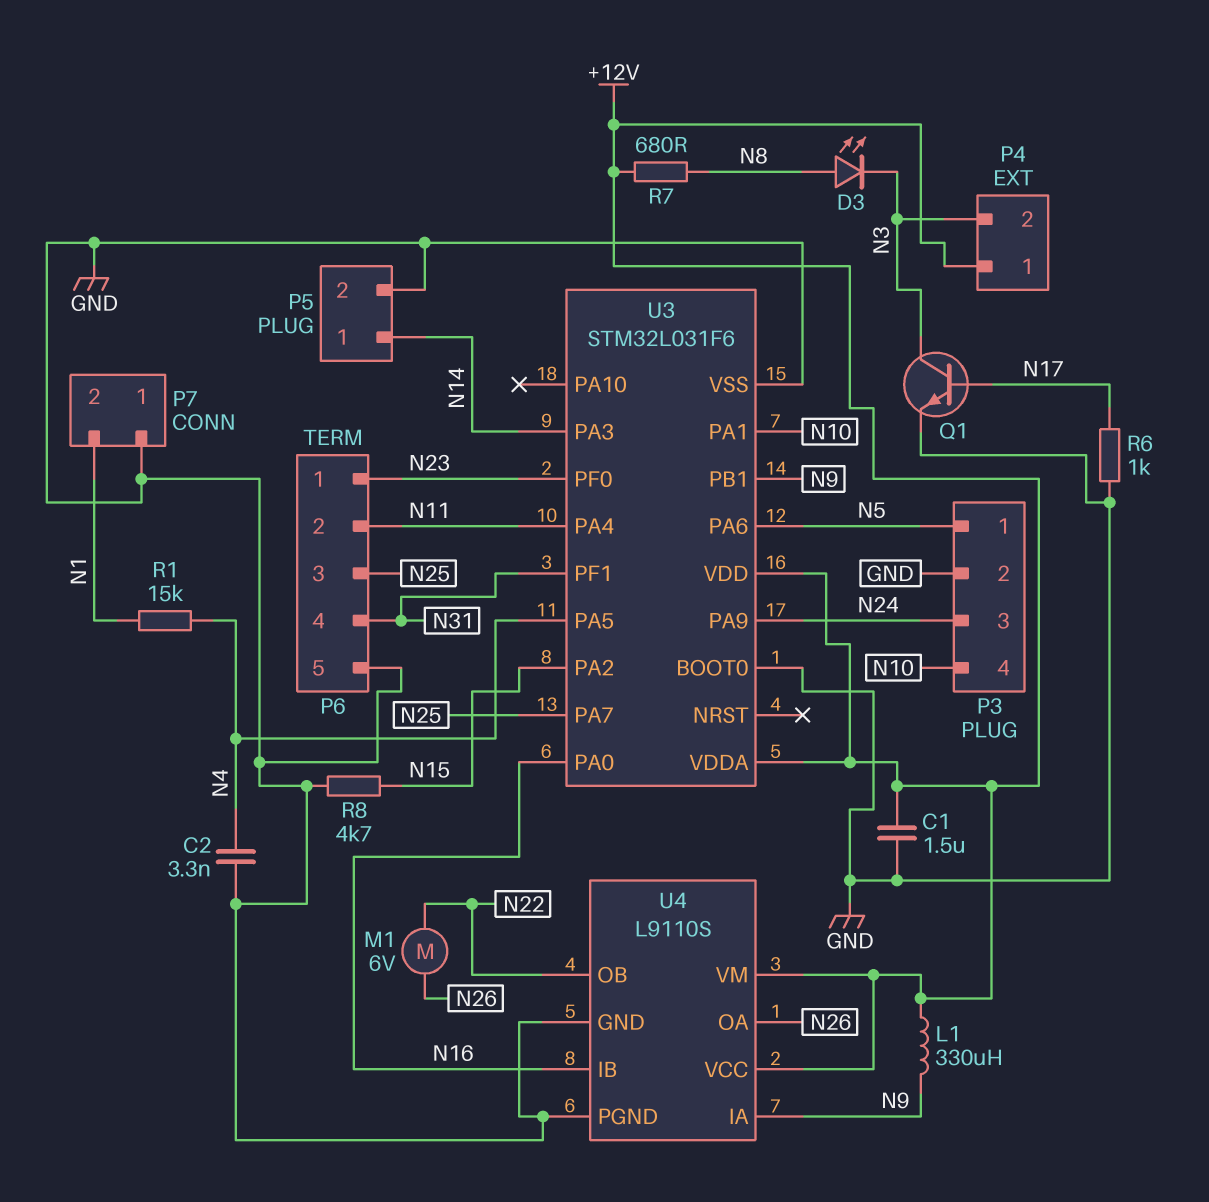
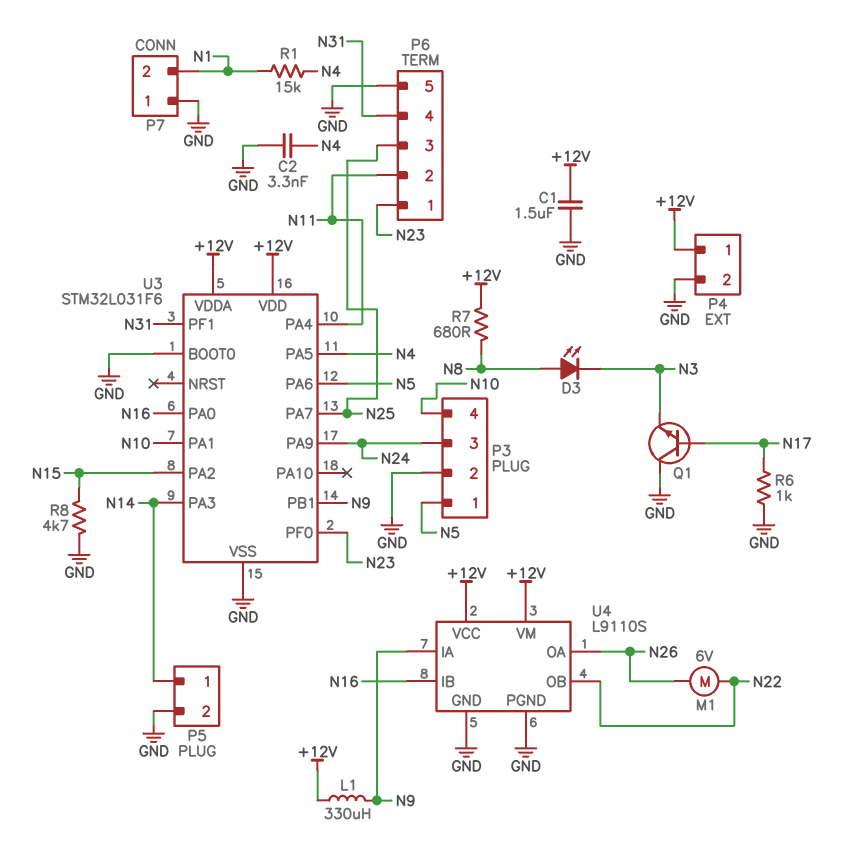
P4 pin 2: N3 -> GND
Q1: NPN (B N17, C N3, E GND) -> NPN (B N17, C GND, E N3)

